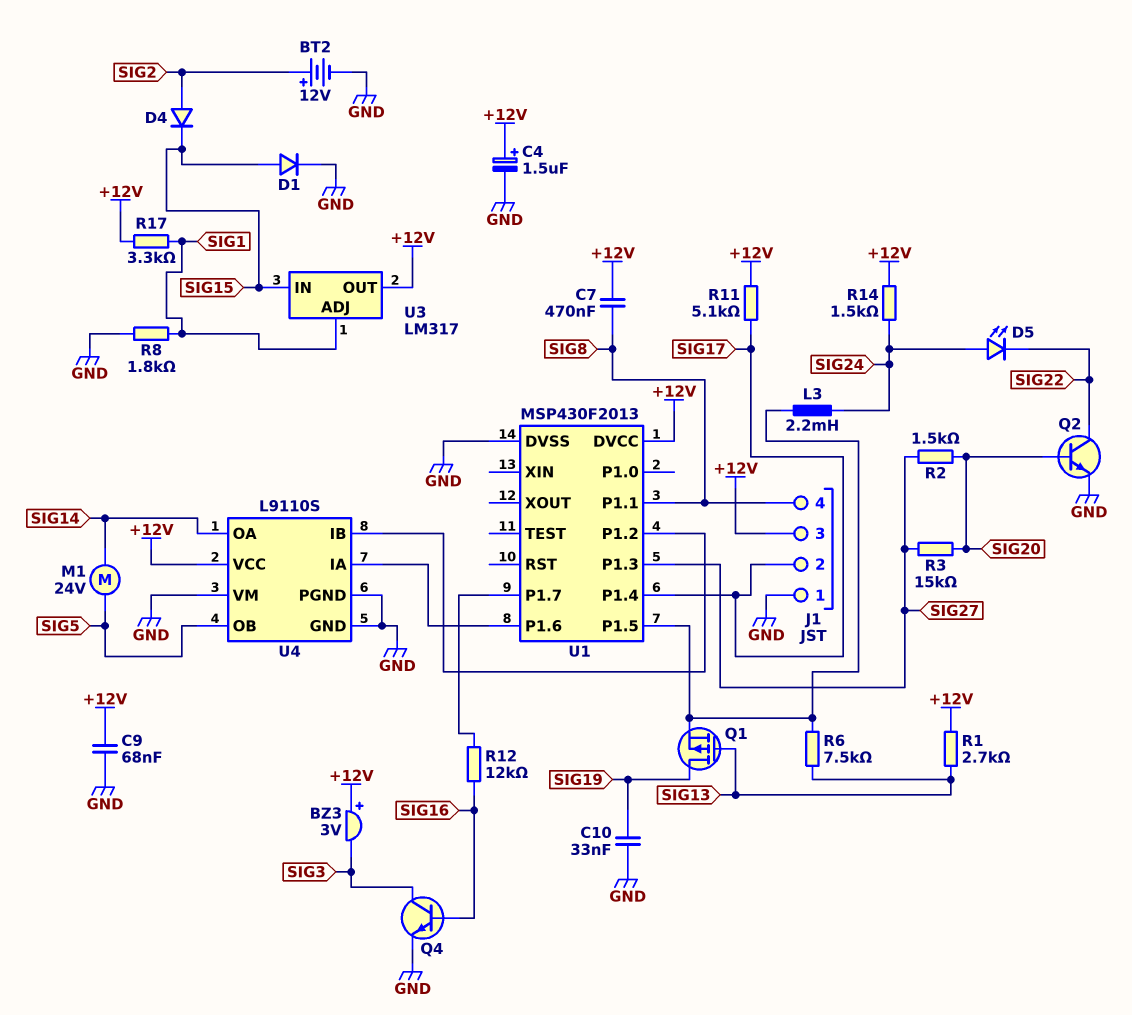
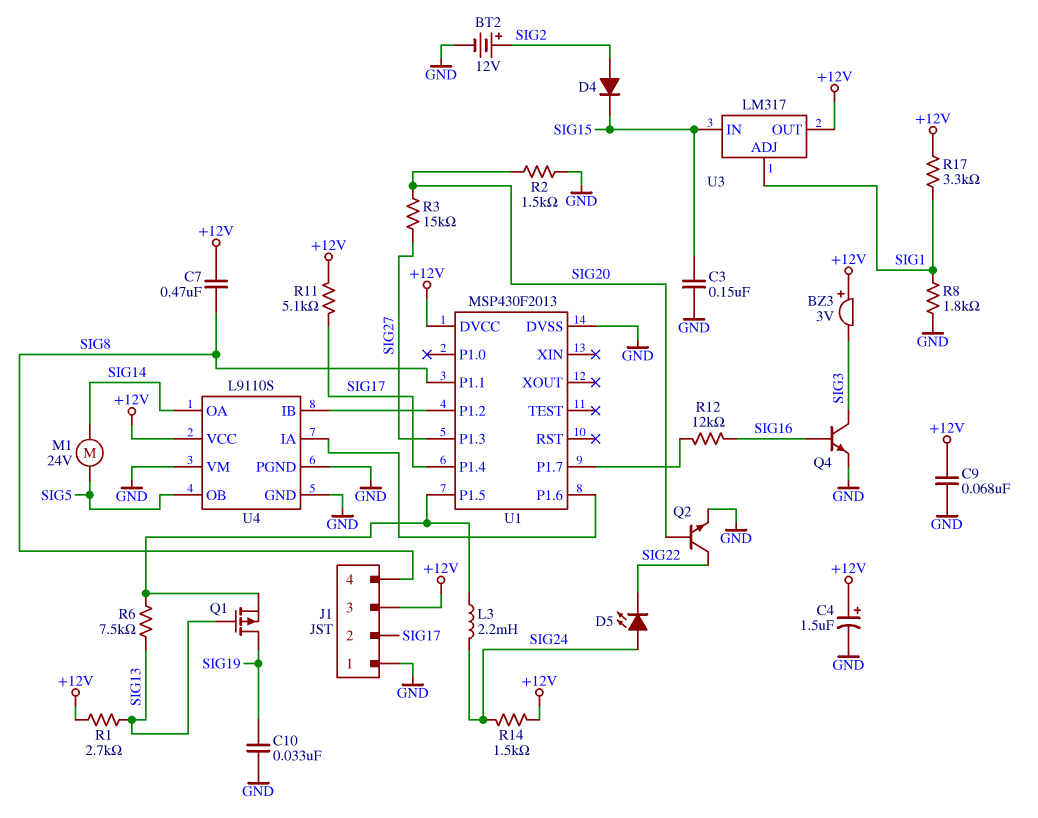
C3: none -> 150nF (GND, SIG15)
D1: diode (A SIG15, K GND) -> none
R2: 1.5k (SIG20, SIG27) -> 1.5k (GND, SIG20)

